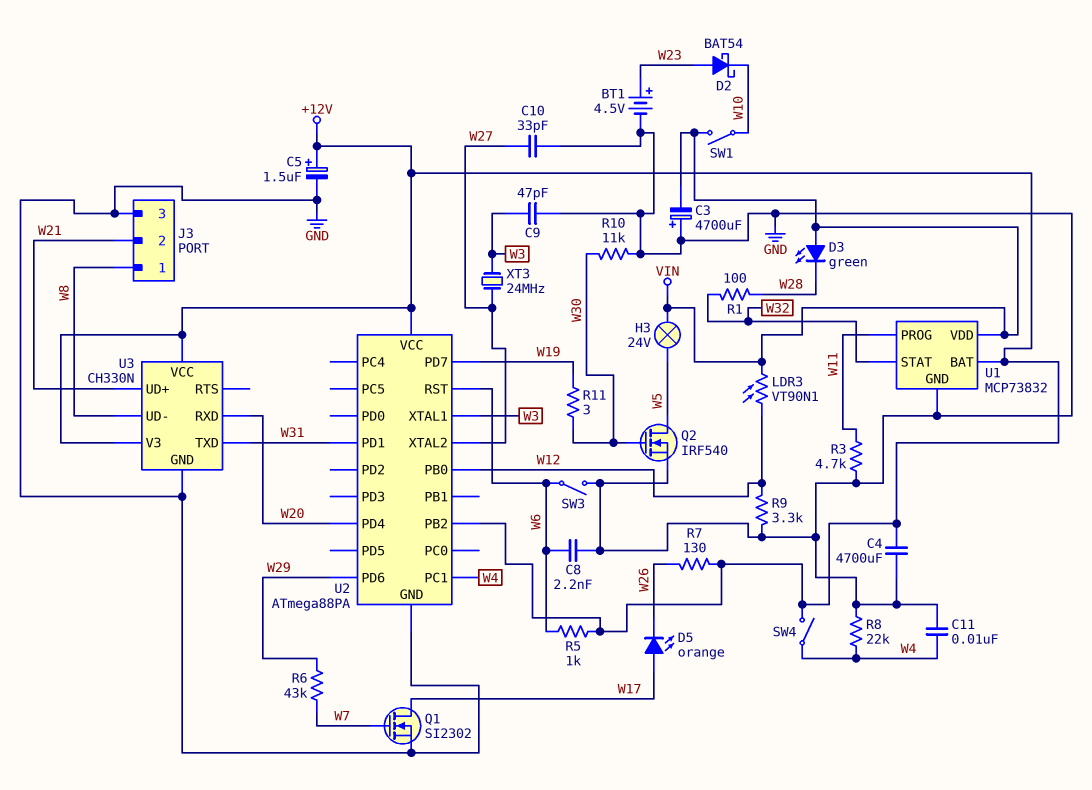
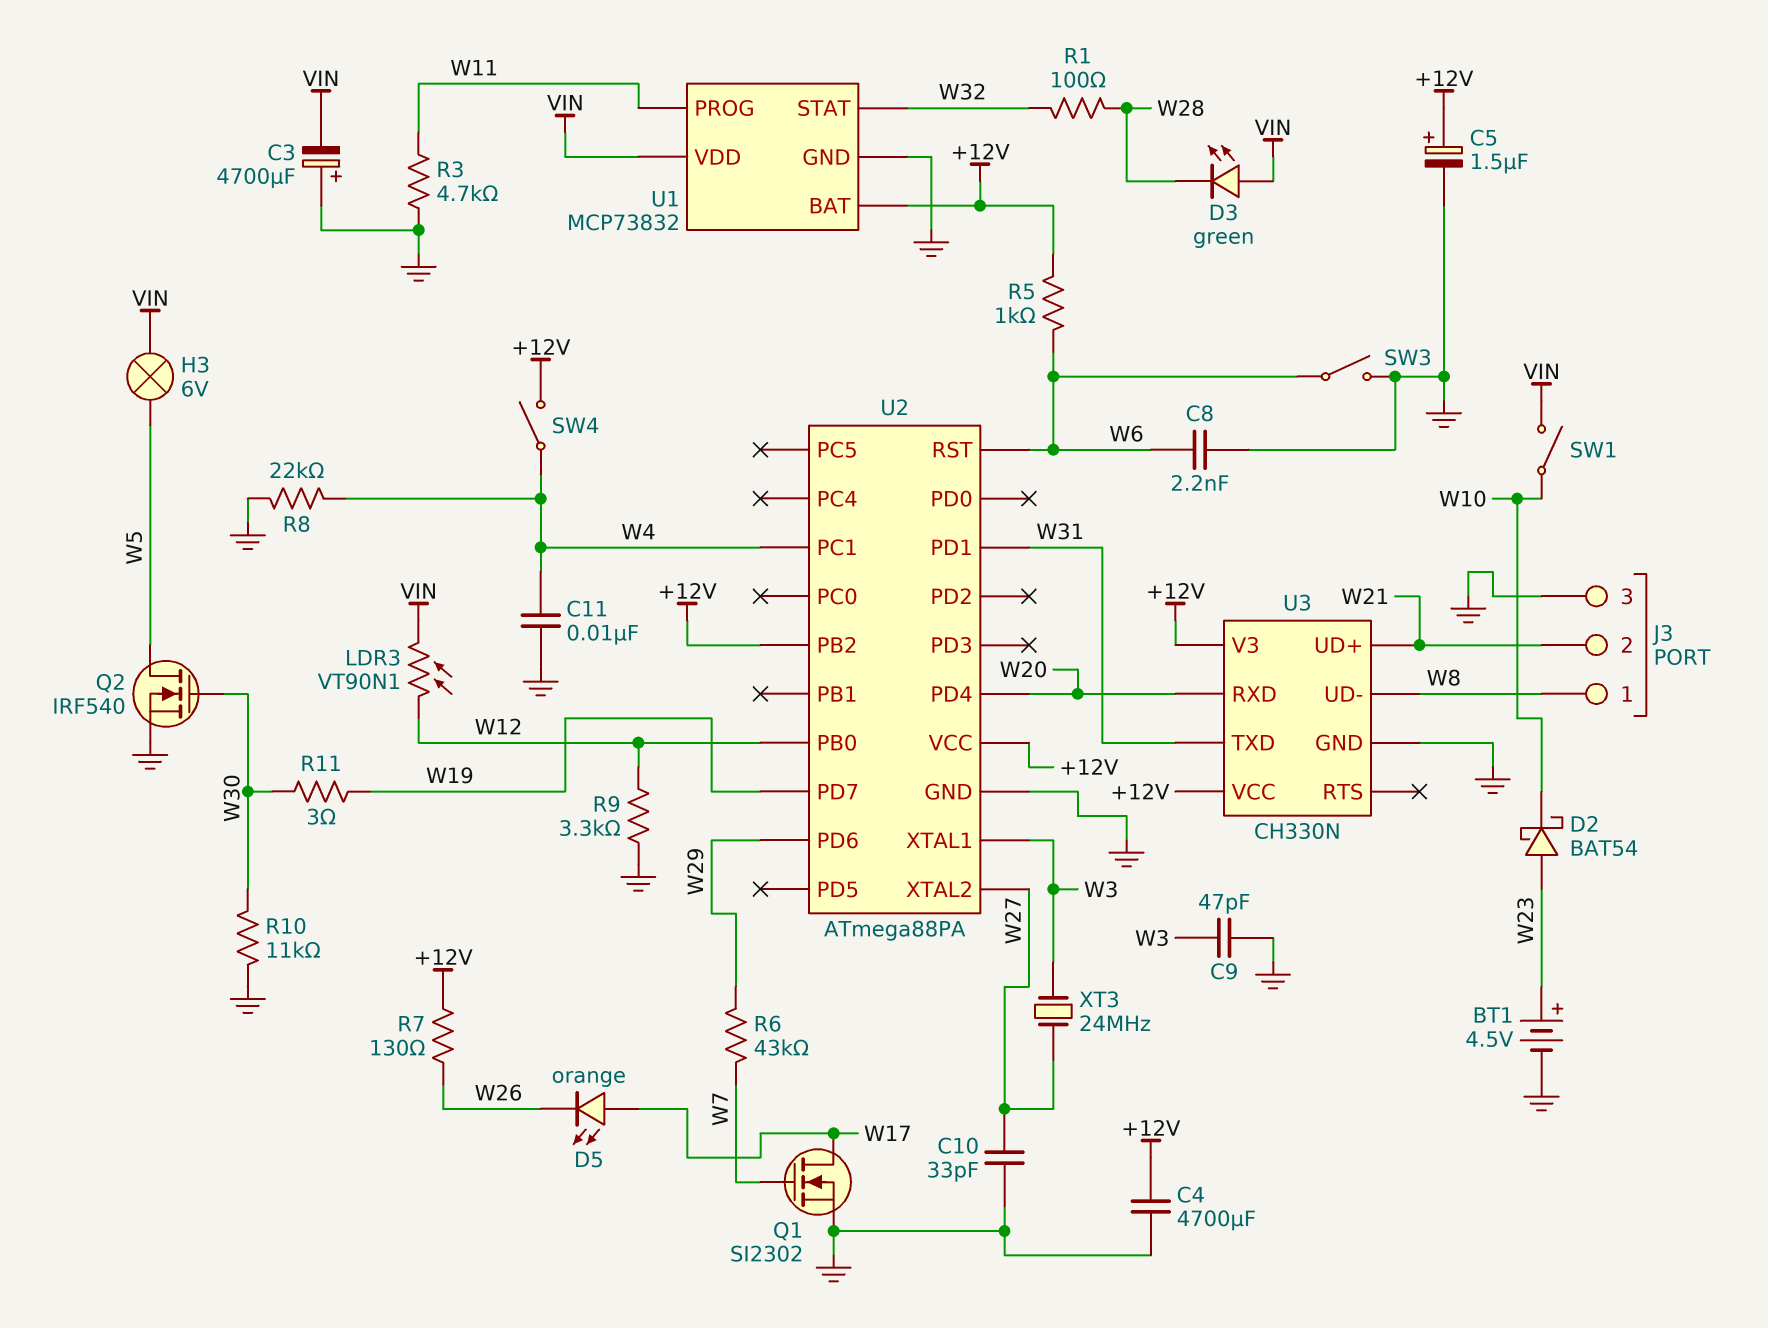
H3: lamp 24V (VIN, W5) -> lamp 6V (VIN, W5)

